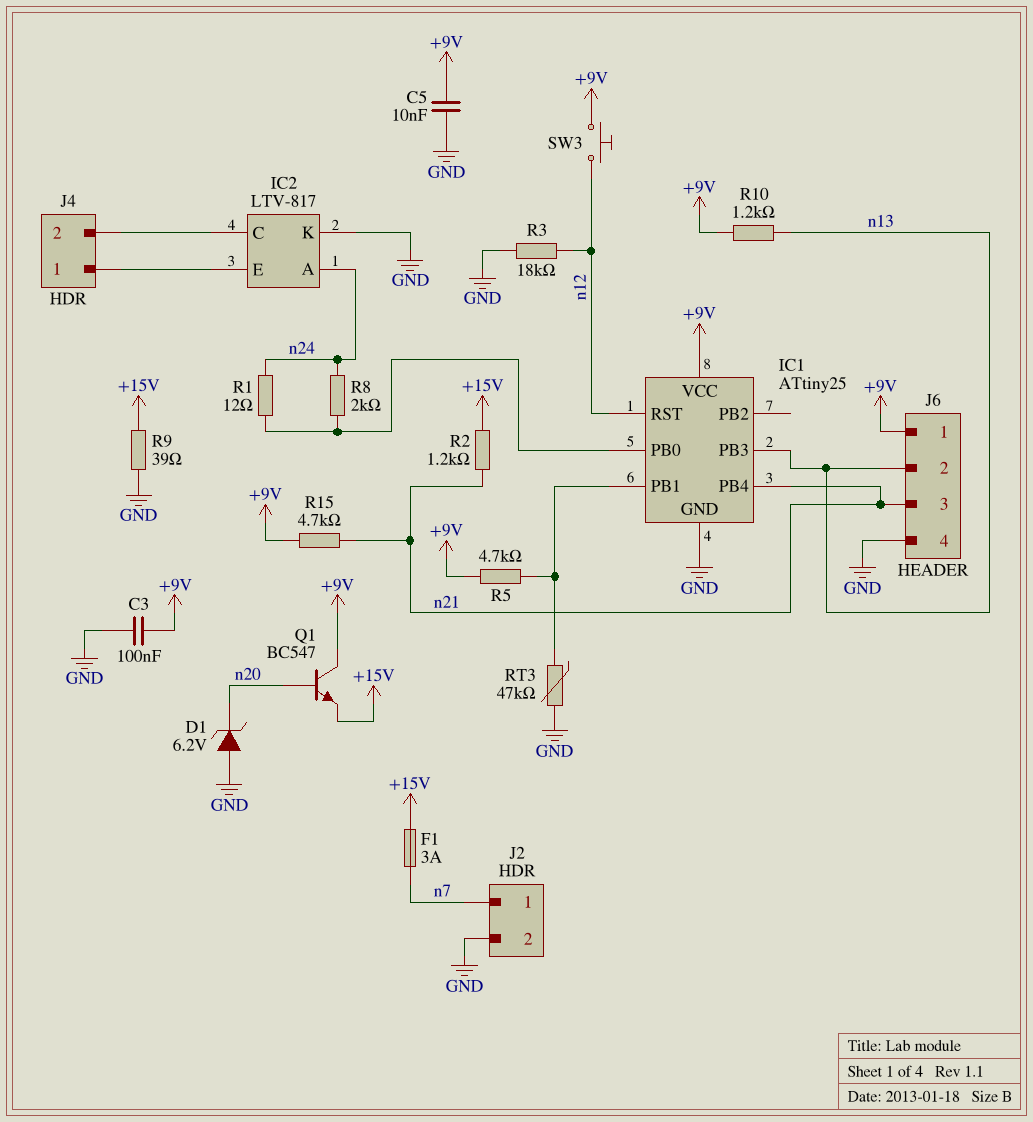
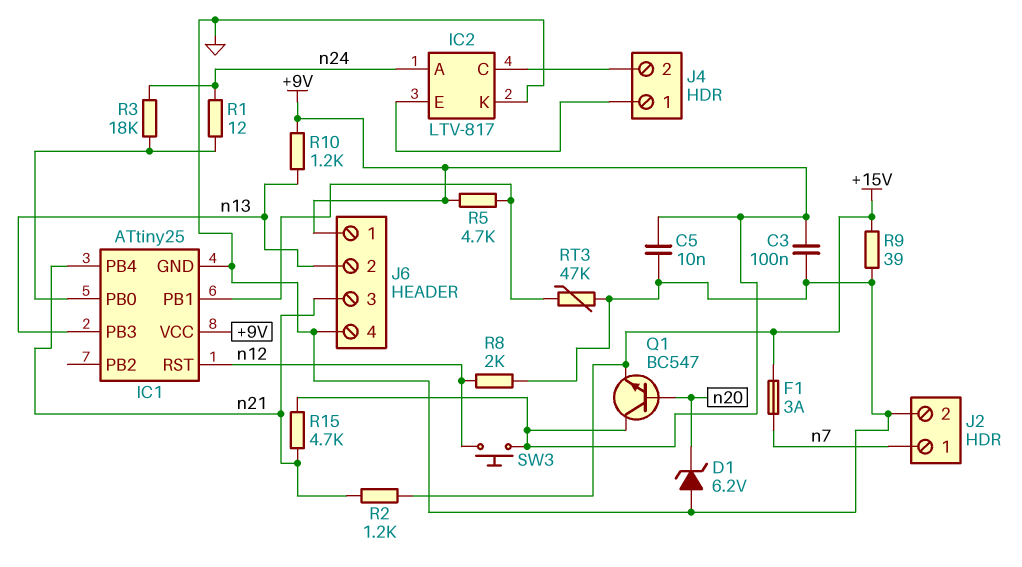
R3: 18k (GND, n12) -> 18k (IC1/PB0, n24)
R8: 2k (IC1/PB0, n24) -> 2k (GND, n12)

